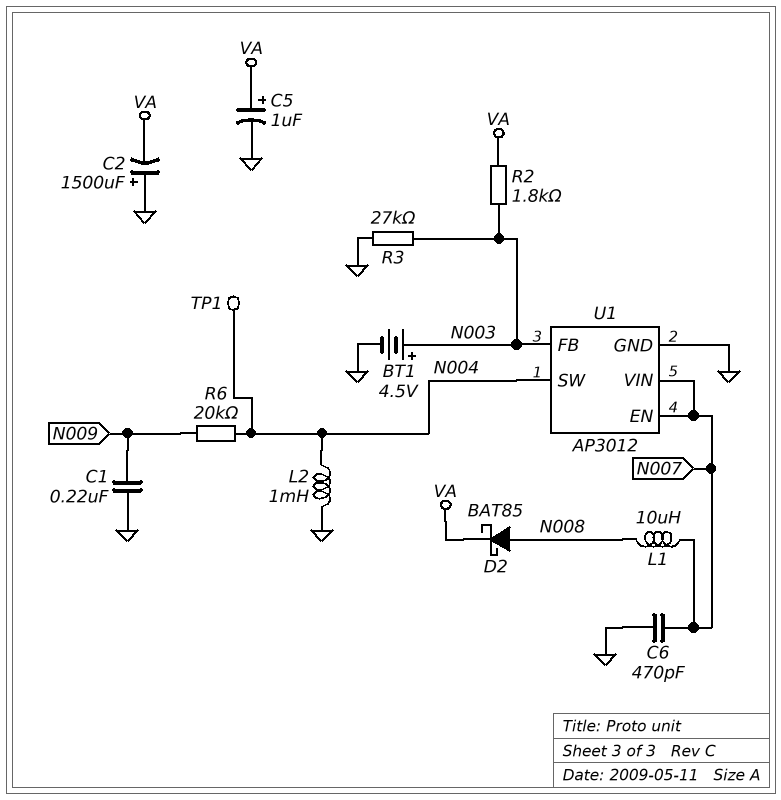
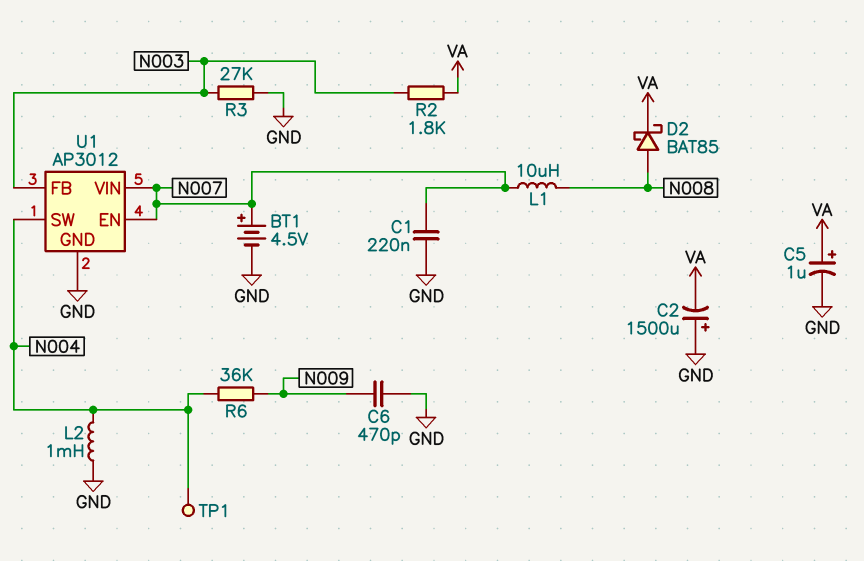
BT1: 4.5V (plus N003, minus GND) -> 4.5V (plus N007, minus GND)
C1: 220nF (GND, N009) -> 220nF (GND, N007)
C6: 470pF (GND, N007) -> 470pF (GND, N009)
R6: 20k (N004, N009) -> 36k (N004, N009)

